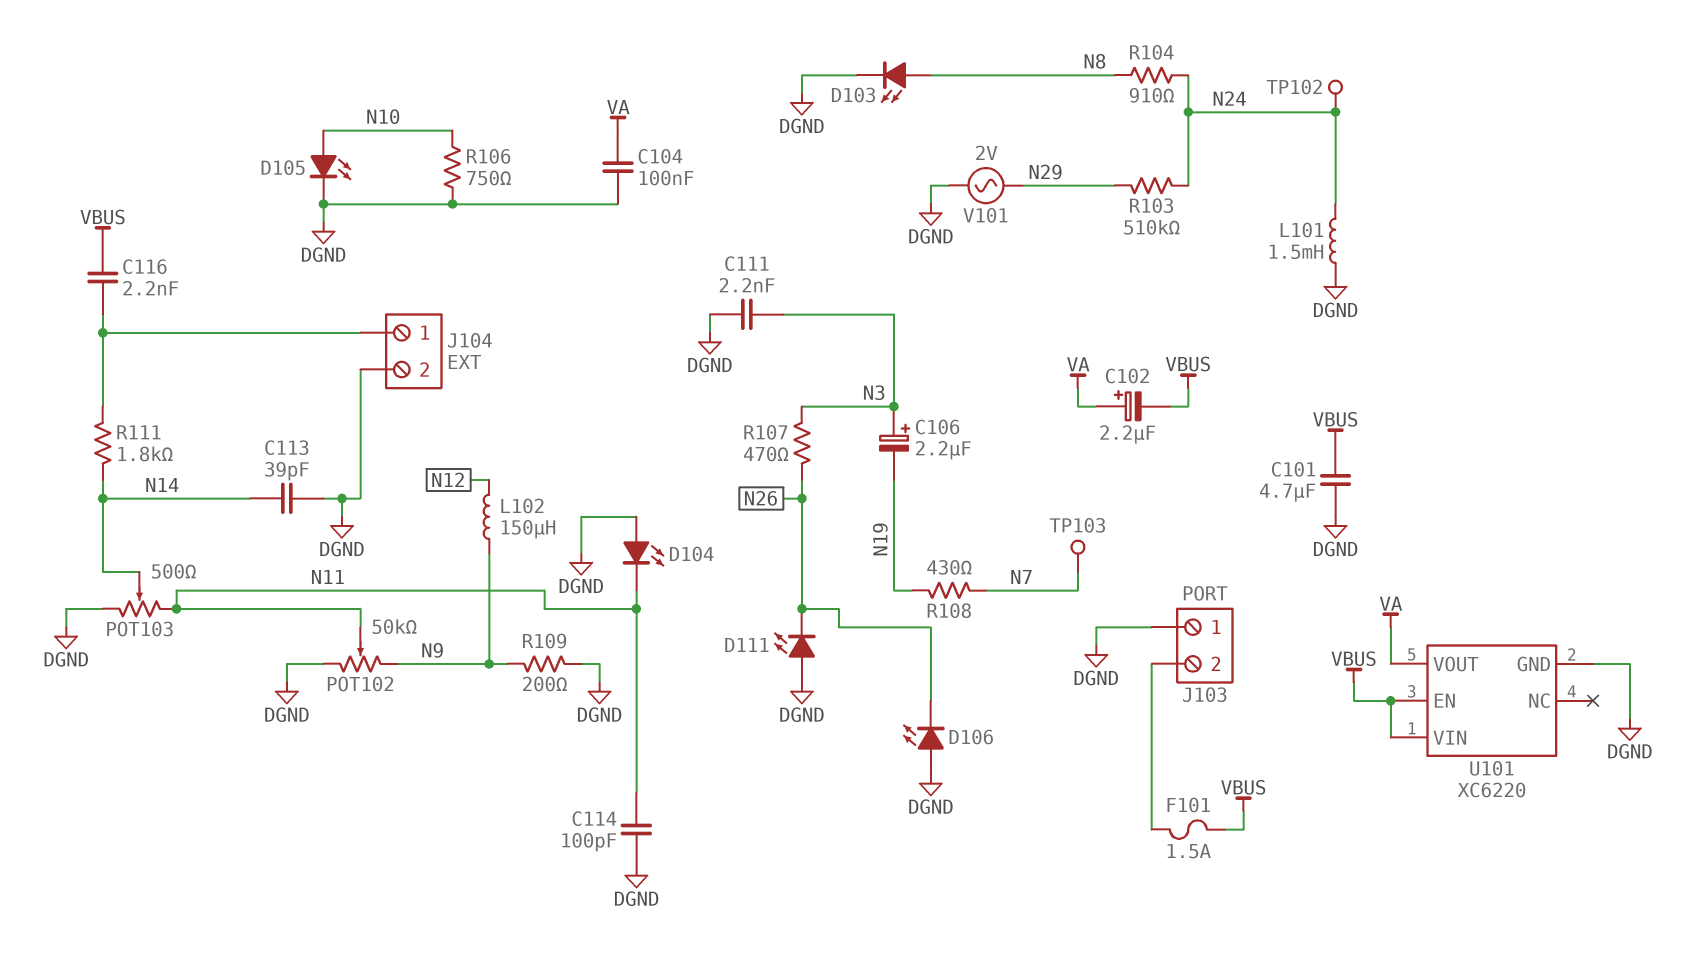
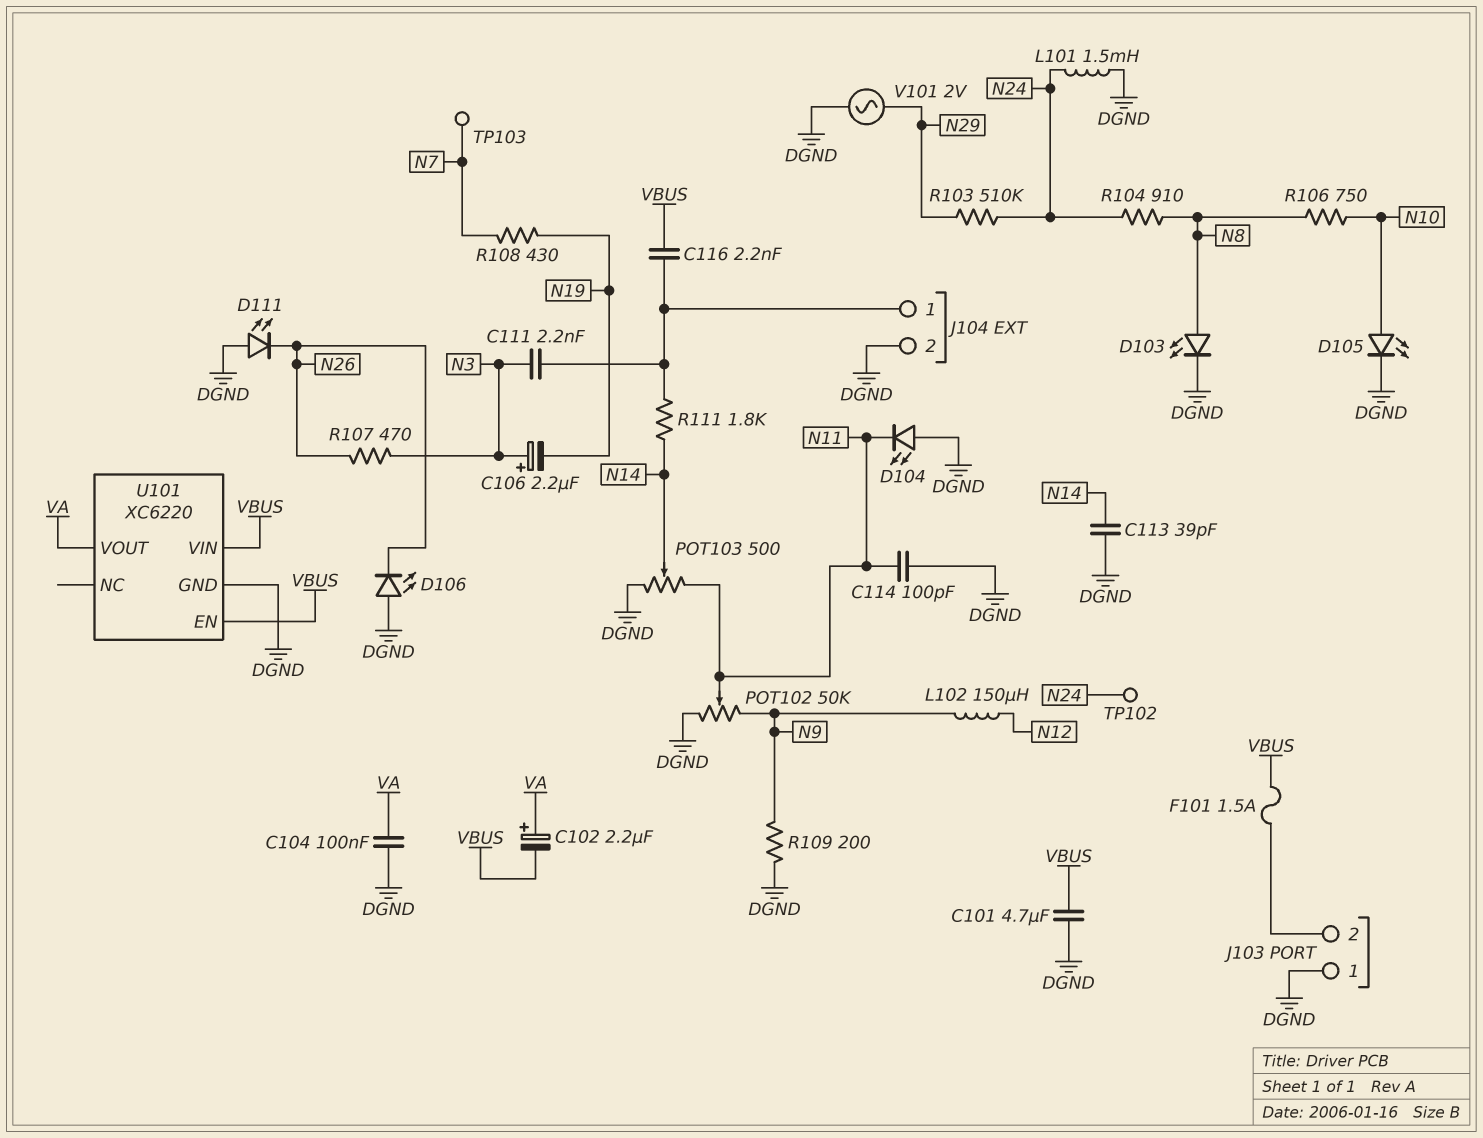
C111: 2.2nF (DGND, N3) -> 2.2nF (J104/1, N3)
R106: 750 (DGND, N10) -> 750 (N8, N10)

